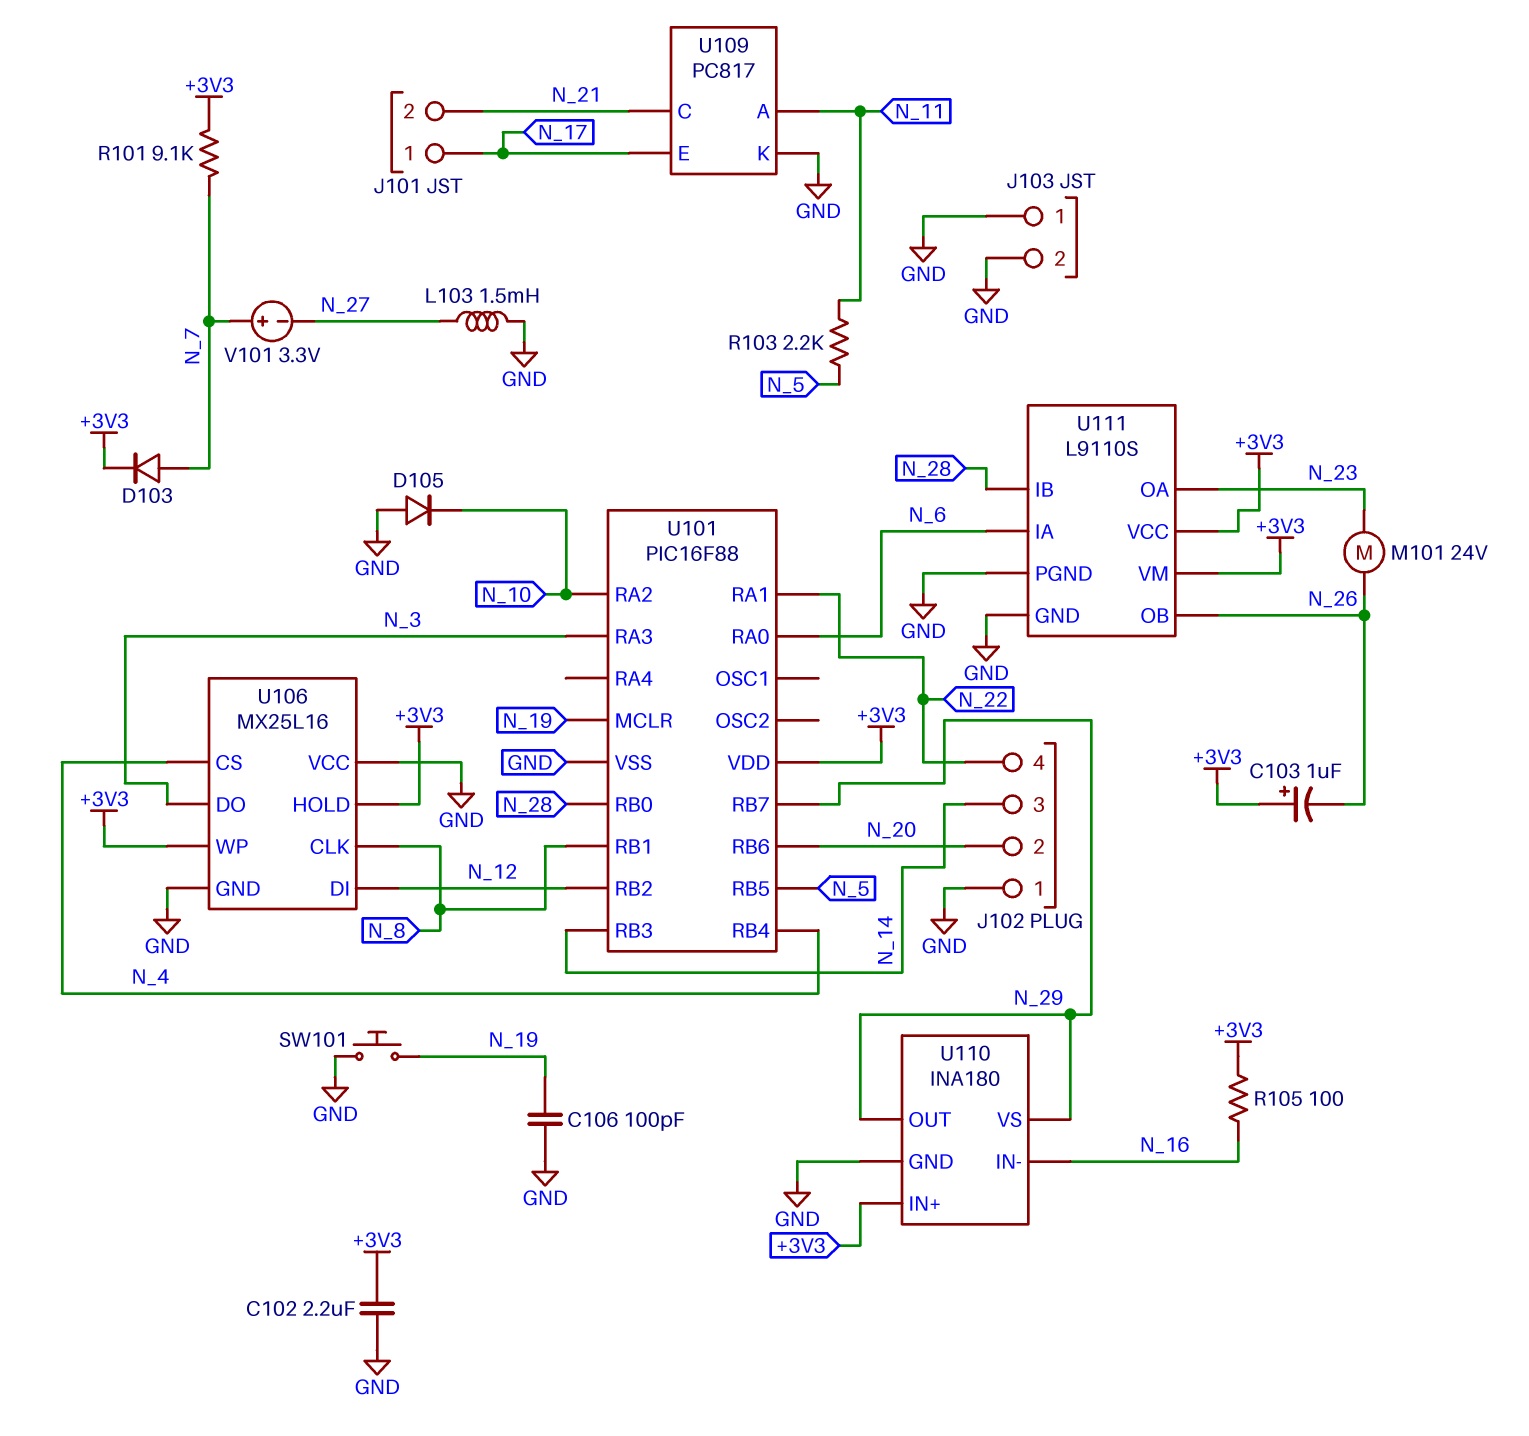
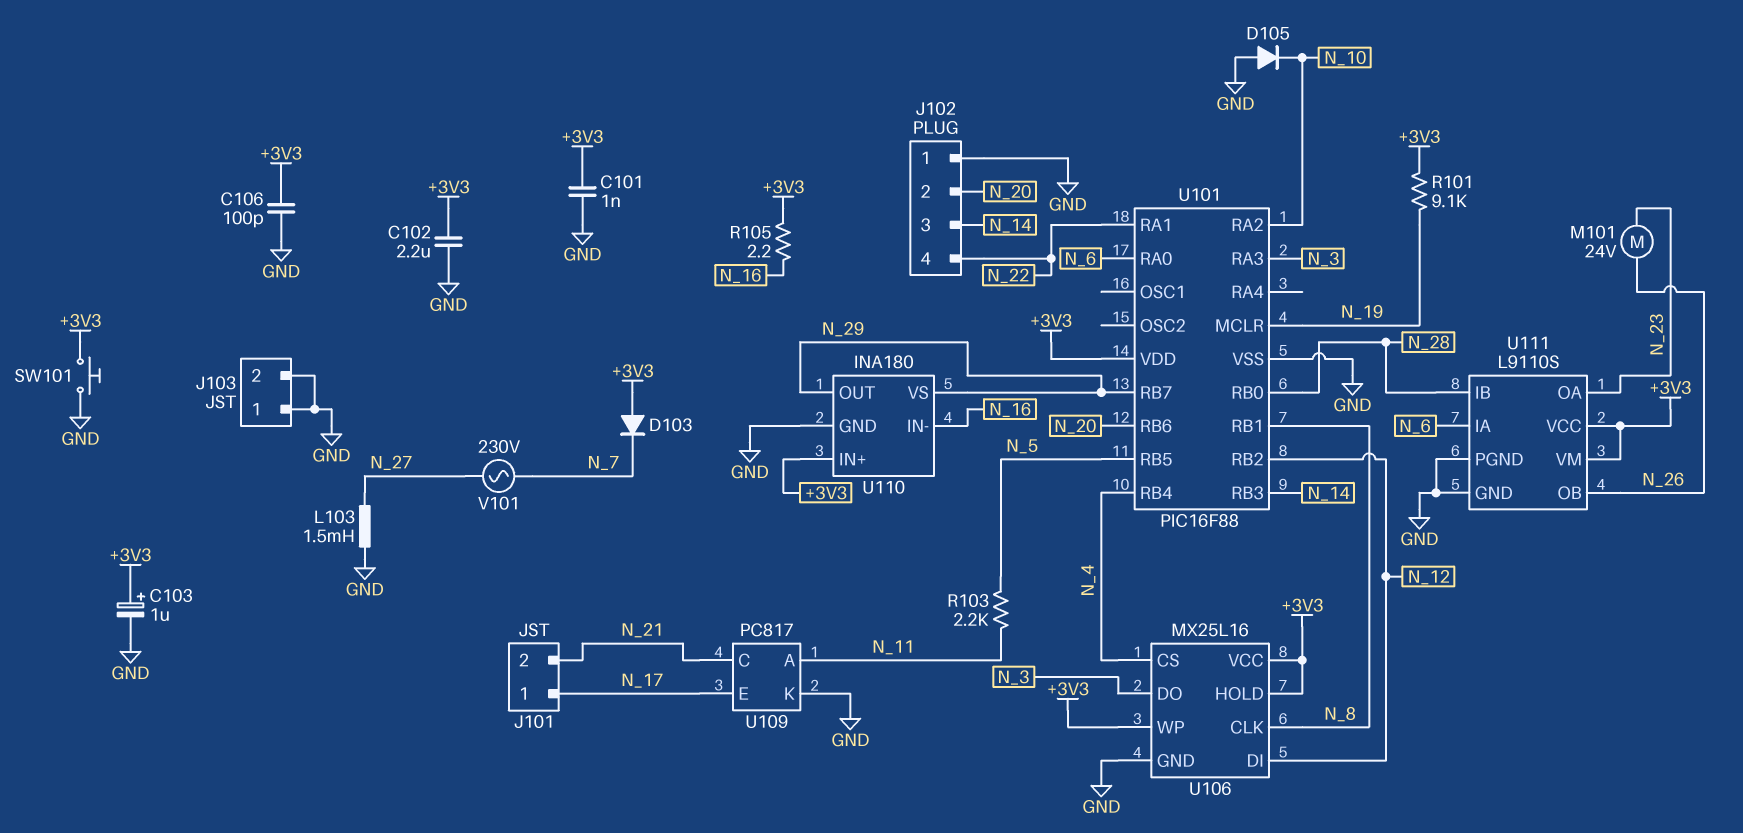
C101: none -> 1nF (+3V3, GND)
C103: 1uF (plus +3V3, minus N_26) -> 1uF (plus +3V3, minus GND)
C106: 100pF (GND, N_19) -> 100pF (+3V3, GND)
D103: diode (A N_7, K +3V3) -> diode (A +3V3, K N_7)
R101: 9.1k (+3V3, N_7) -> 9.1k (+3V3, N_19)
R105: 100 (+3V3, N_16) -> 2.2 (+3V3, N_16)
SW101: button (GND, N_19) -> button (+3V3, GND)
U106 pin VCC: GND -> +3V3
V101: 3.3V (plus N_7, minus N_27) -> AC 230V (N_7, N_27)

